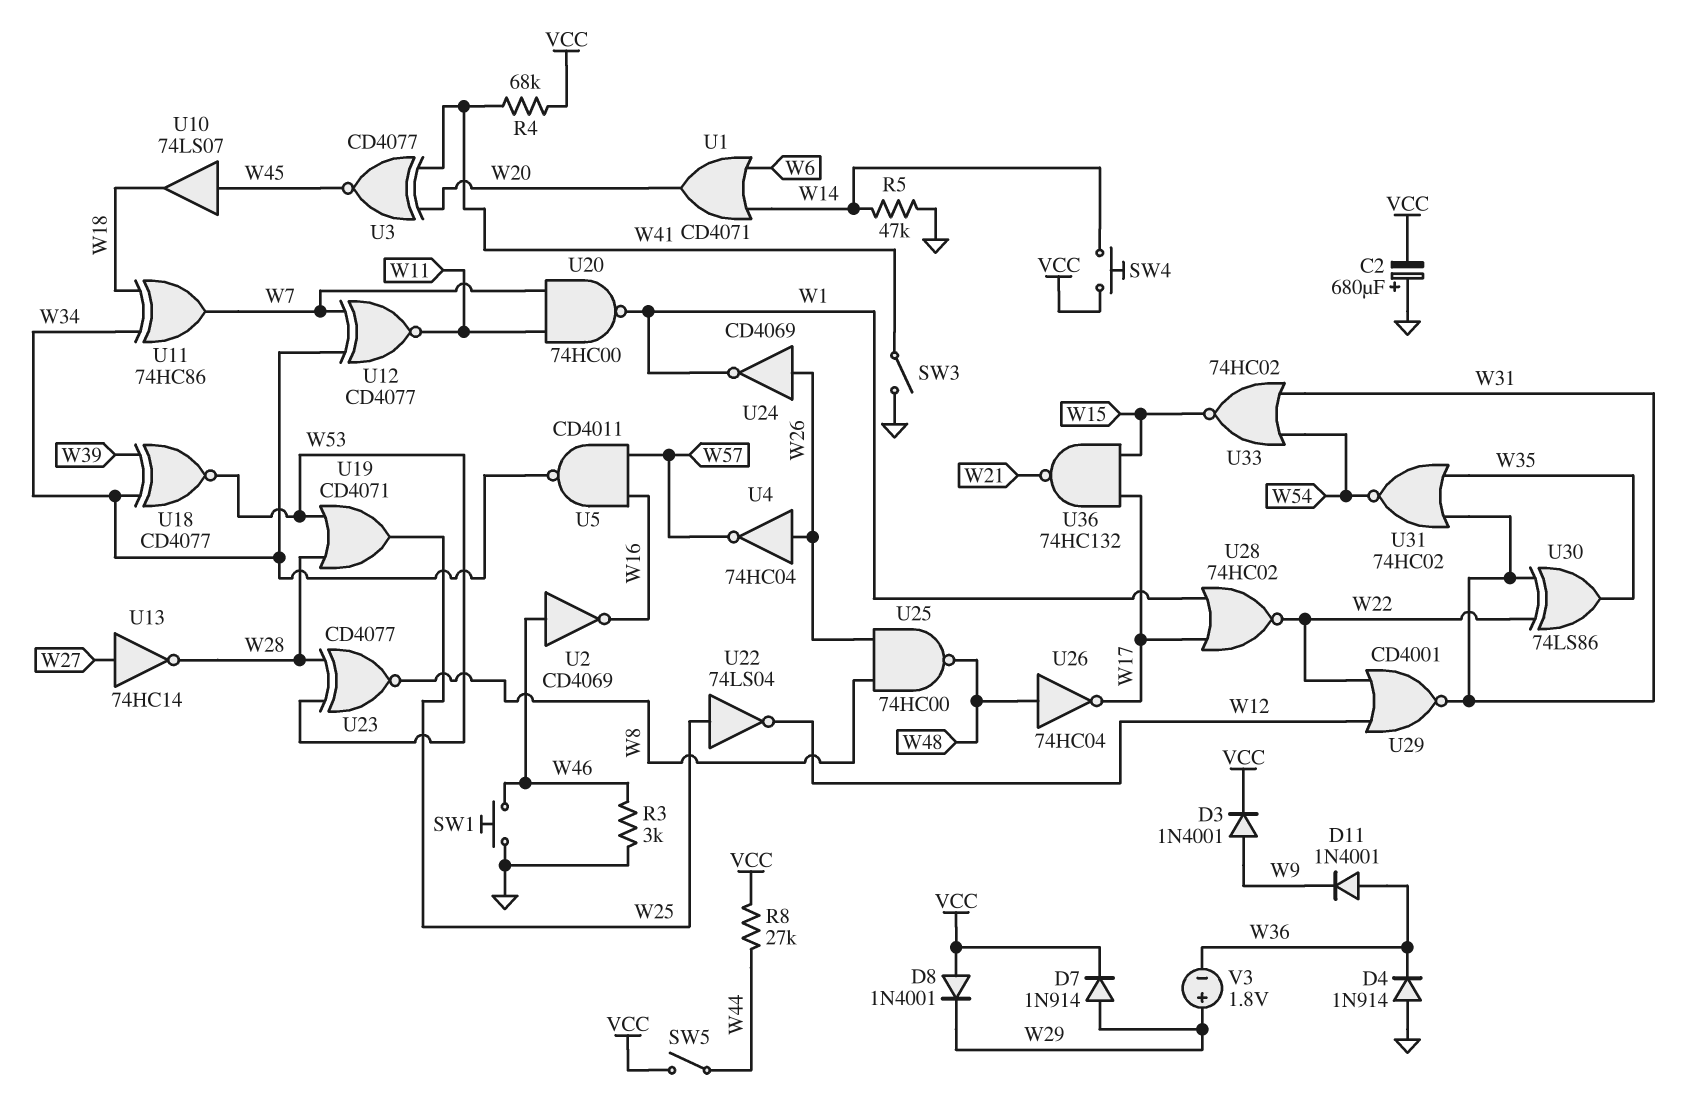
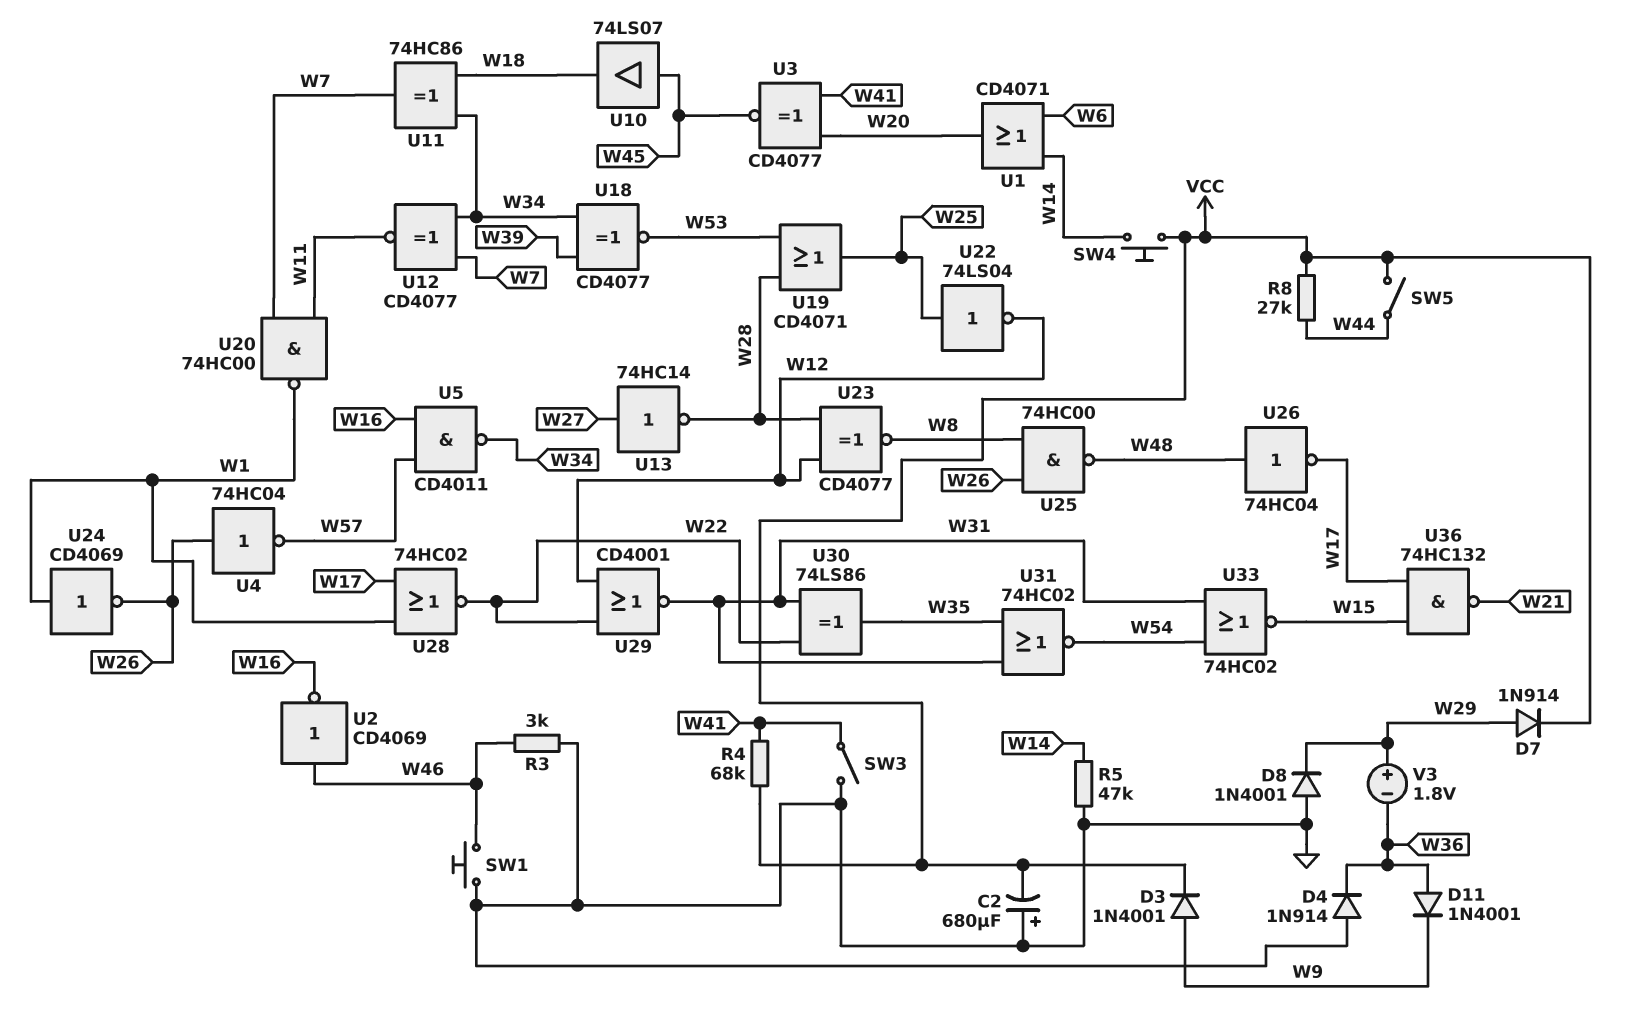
D8: diode 1N4001 (A VCC, K W29) -> diode 1N4001 (A GND, K W29)
U23: XNOR CD4077 (in W28, in W53, out W8) -> XNOR CD4077 (in W12, in W28, out W8)
U24: NOT CD4069 (in W26, out W1) -> NOT CD4069 (in W1, out W26)

